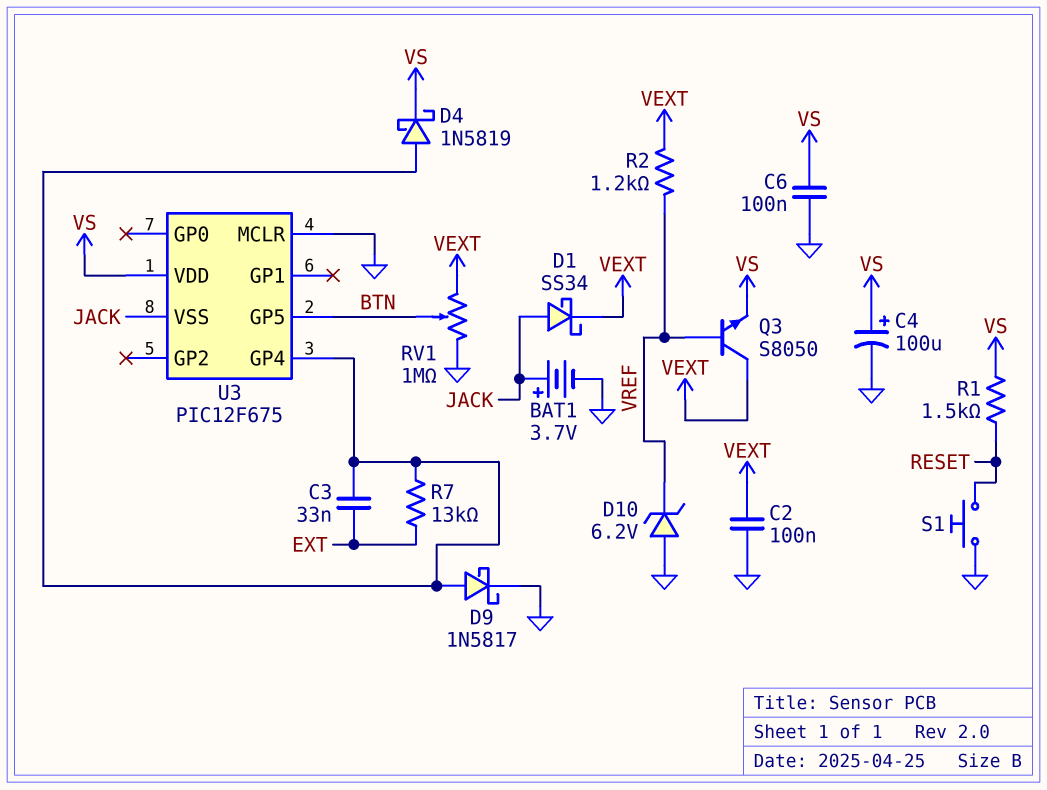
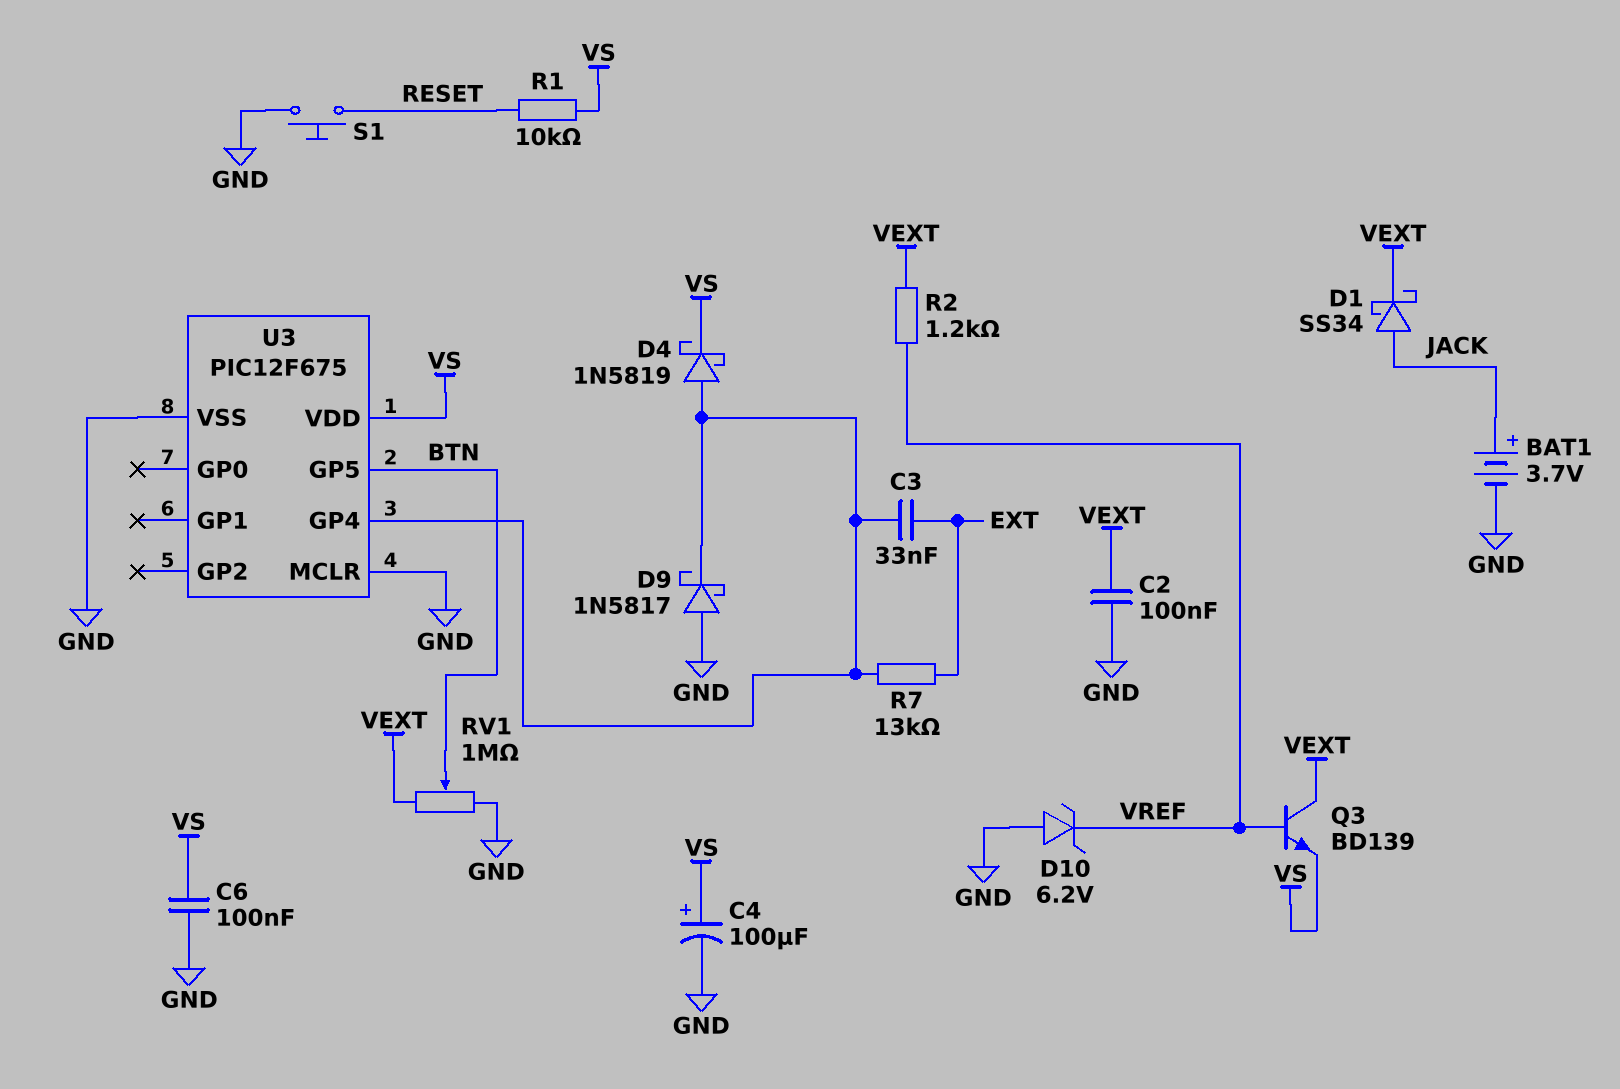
D9: schottky 1N5817 (A U3/GP4, K GND) -> schottky 1N5817 (A GND, K U3/GP4)
Q3: NPN S8050 (B VREF, C VEXT, E VS) -> NPN BD139 (B VREF, C VEXT, E VS)
R1: 1.5k (RESET, VS) -> 10k (RESET, VS)
U3 pin VSS: JACK -> GND

